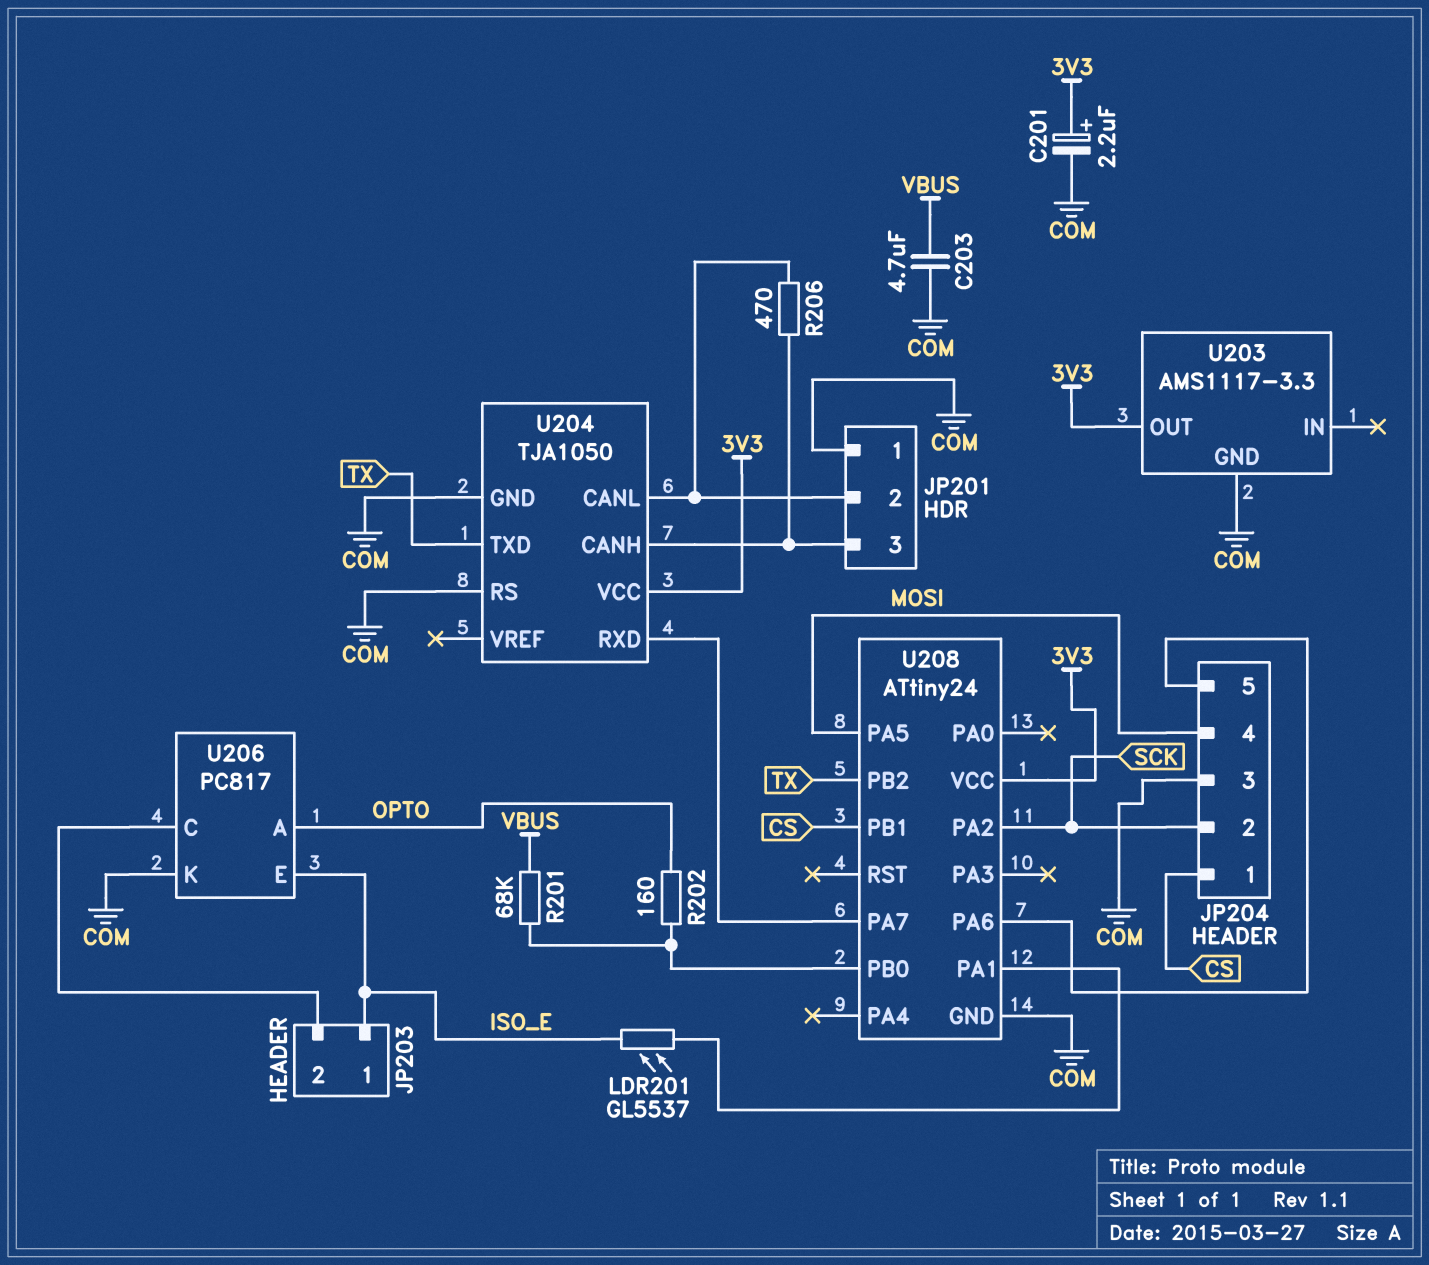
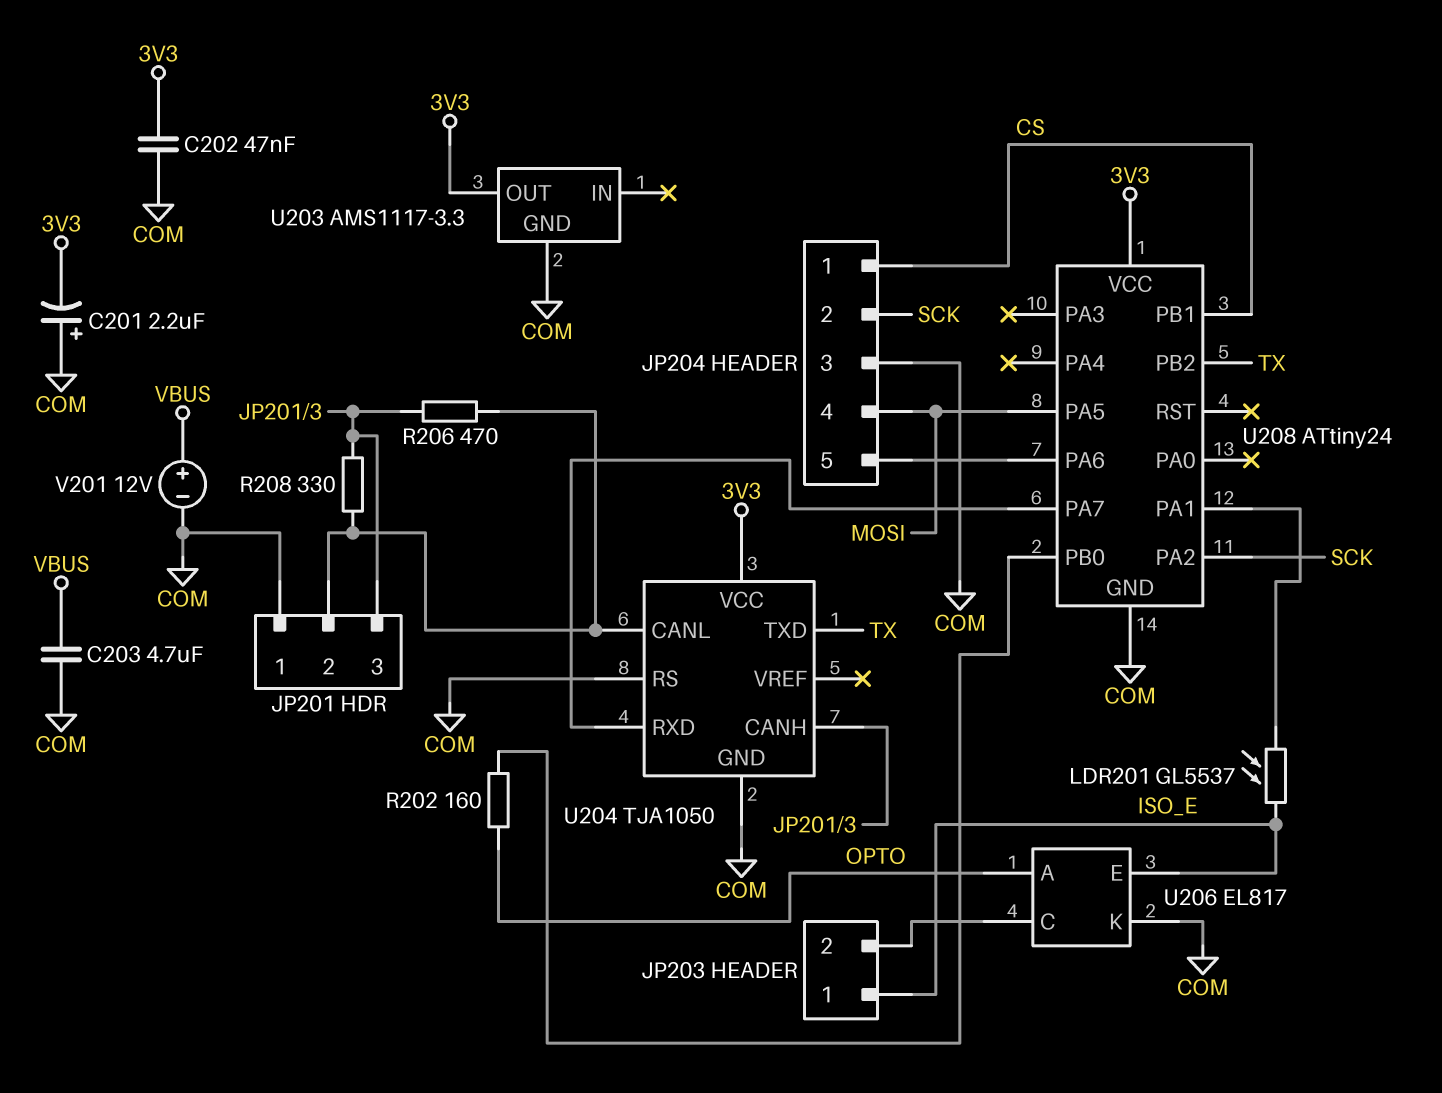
C201: 2.2uF (plus 3V3, minus COM) -> 2.2uF (plus COM, minus 3V3)
C202: none -> 47nF (3V3, COM)
R201: 68k (U208/PB0, VBUS) -> none
R208: none -> 330 (JP201/2, JP201/3)
U206: PC817 -> EL817
V201: none -> 12V (plus VBUS, minus COM)

